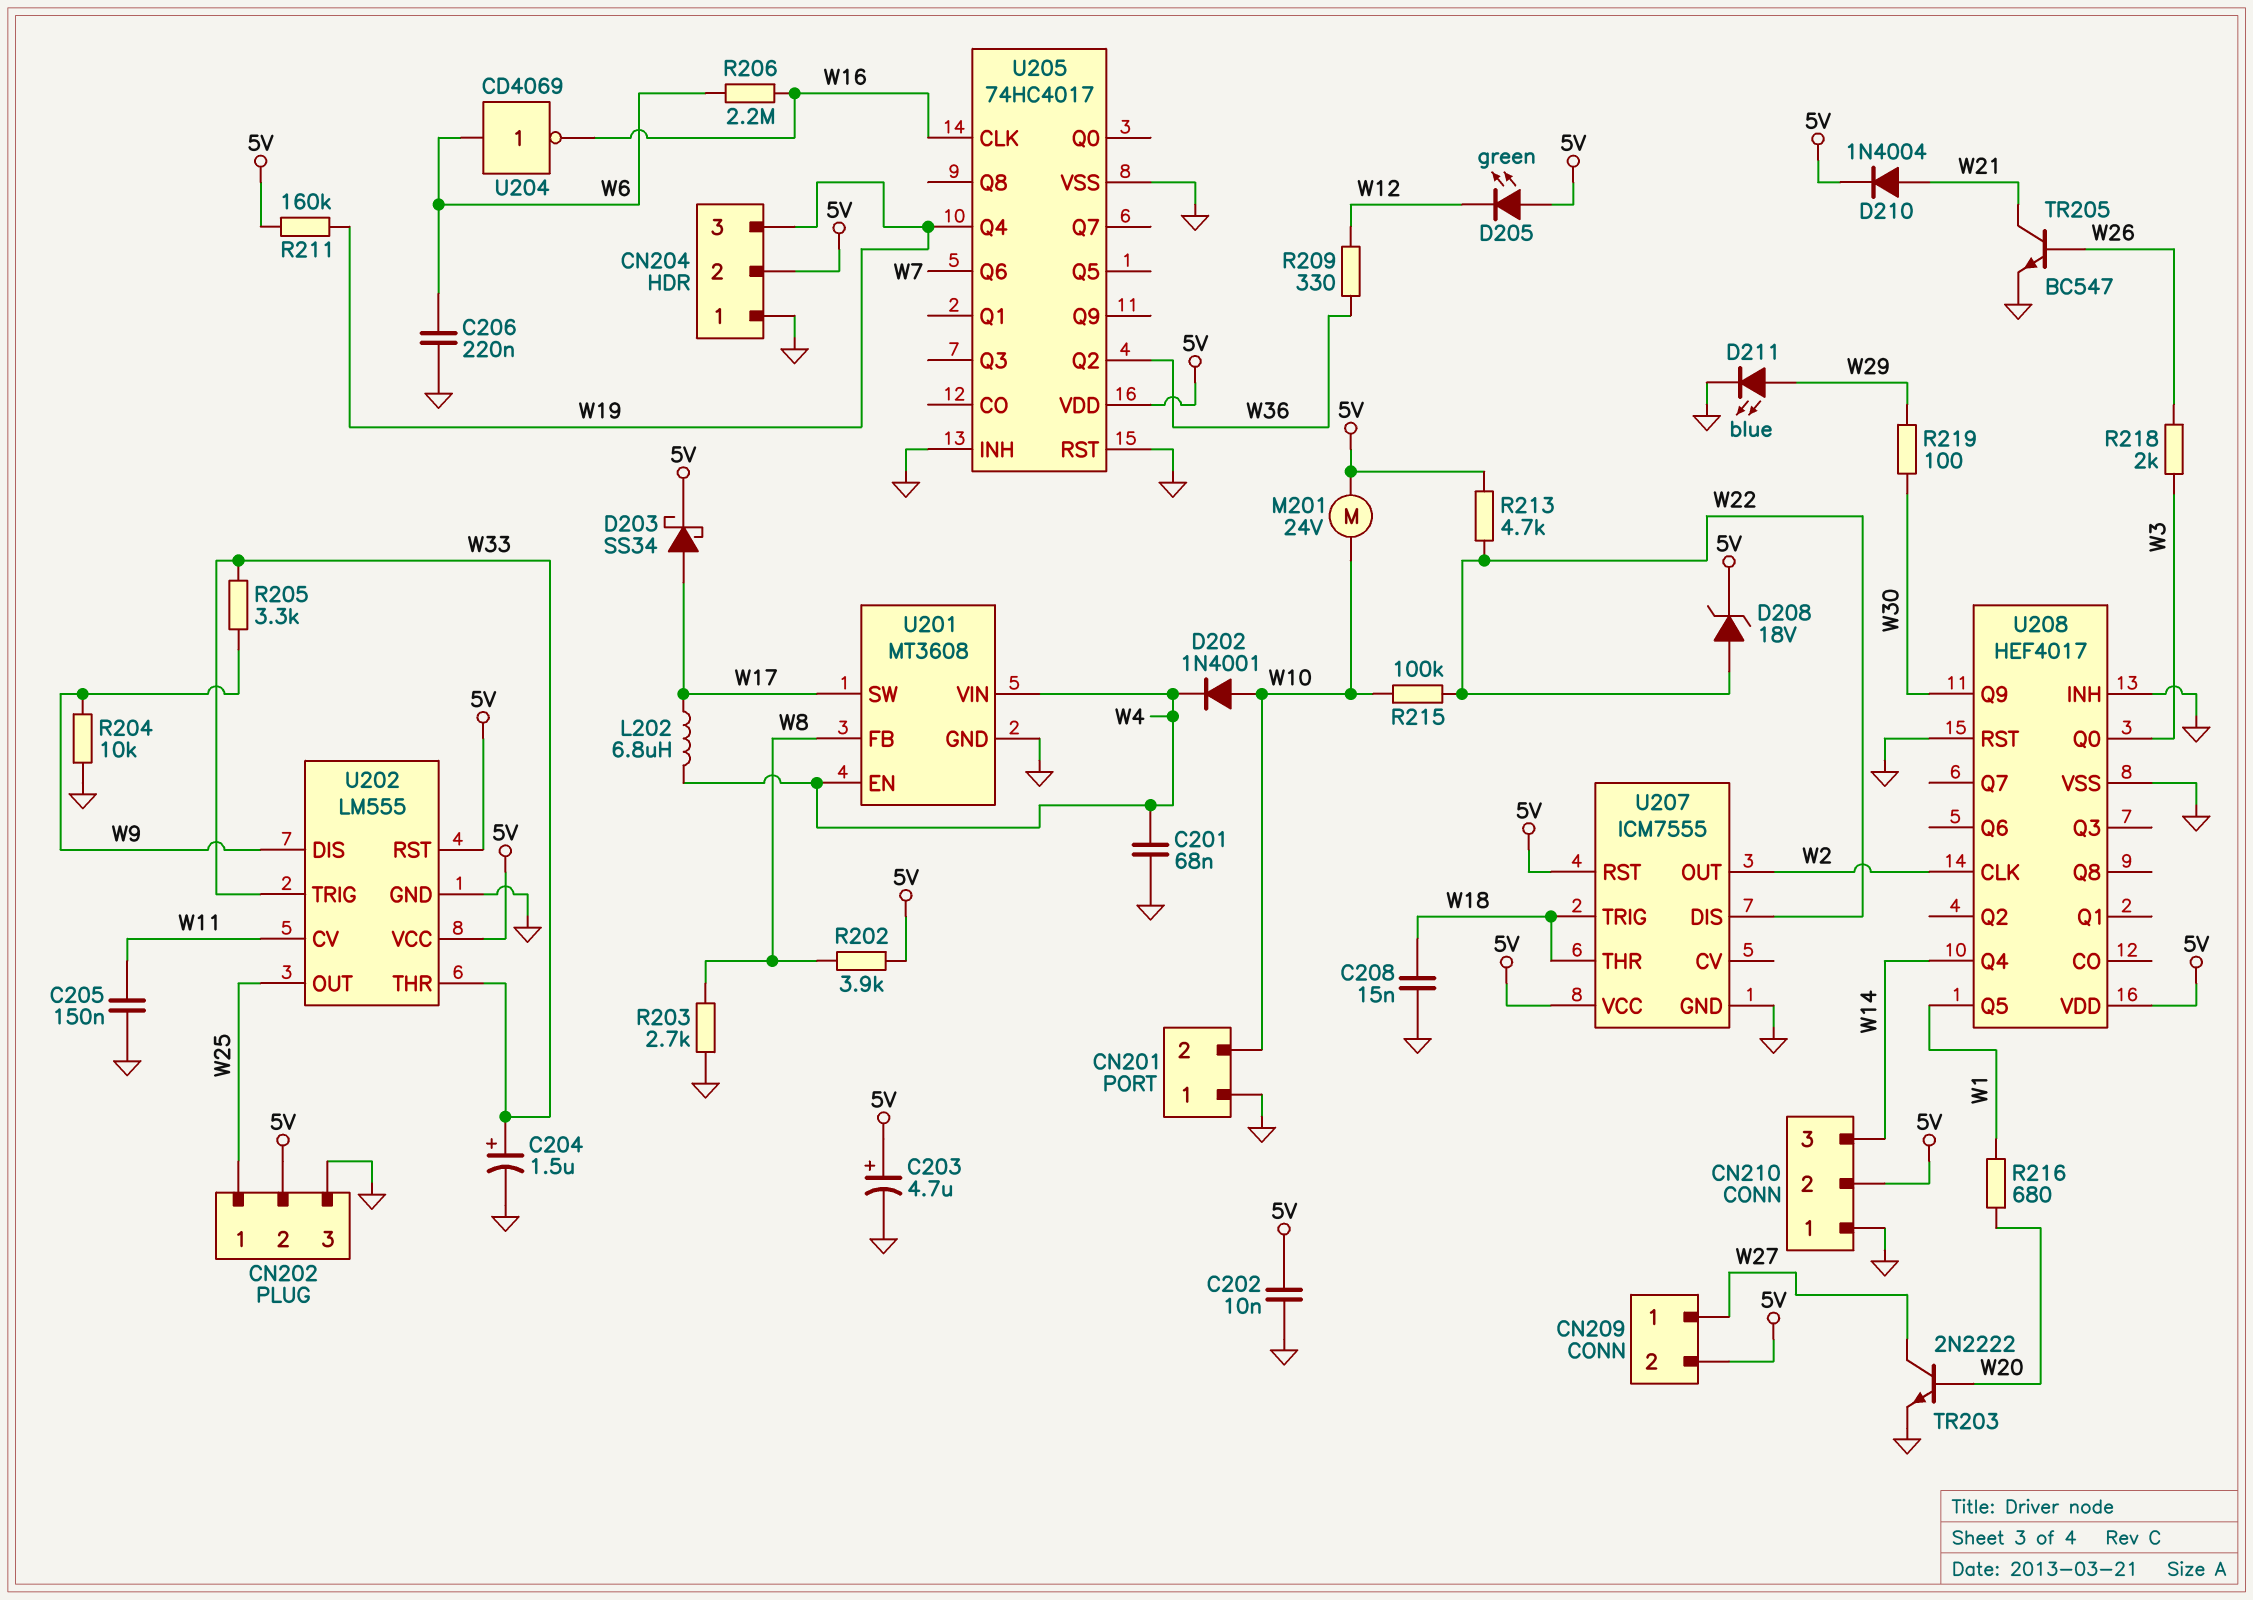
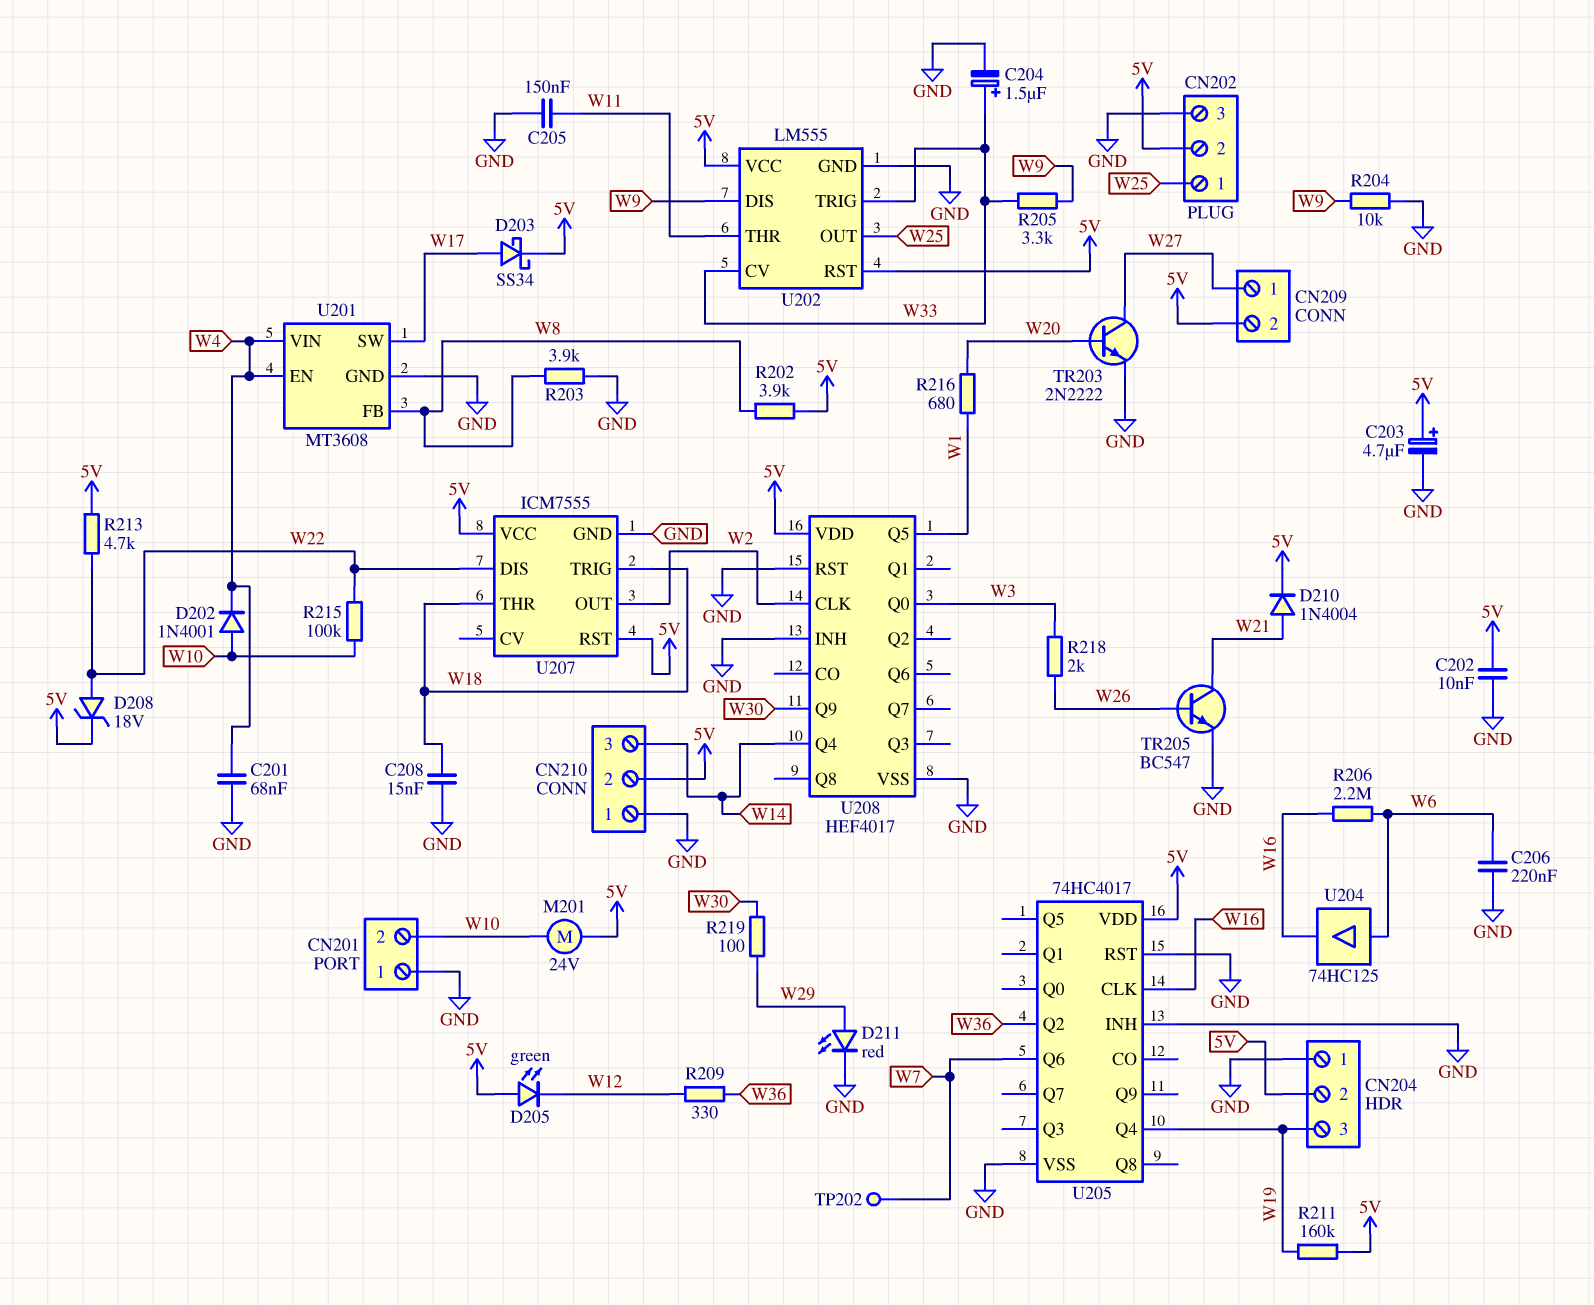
D211: LED blue (A W29, K GND) -> LED red (A W29, K GND)
L202: 6.8uH (W4, W17) -> none
R203: 2.7k (GND, W8) -> 3.9k (GND, W8)
TP202: none -> test point (W7)
U202 pin CV: W11 -> W33
U202 pin THR: W33 -> W11
U204: NOT CD4069 (in W6, out W16) -> buffer 74HC125 (in W6, out W16)

